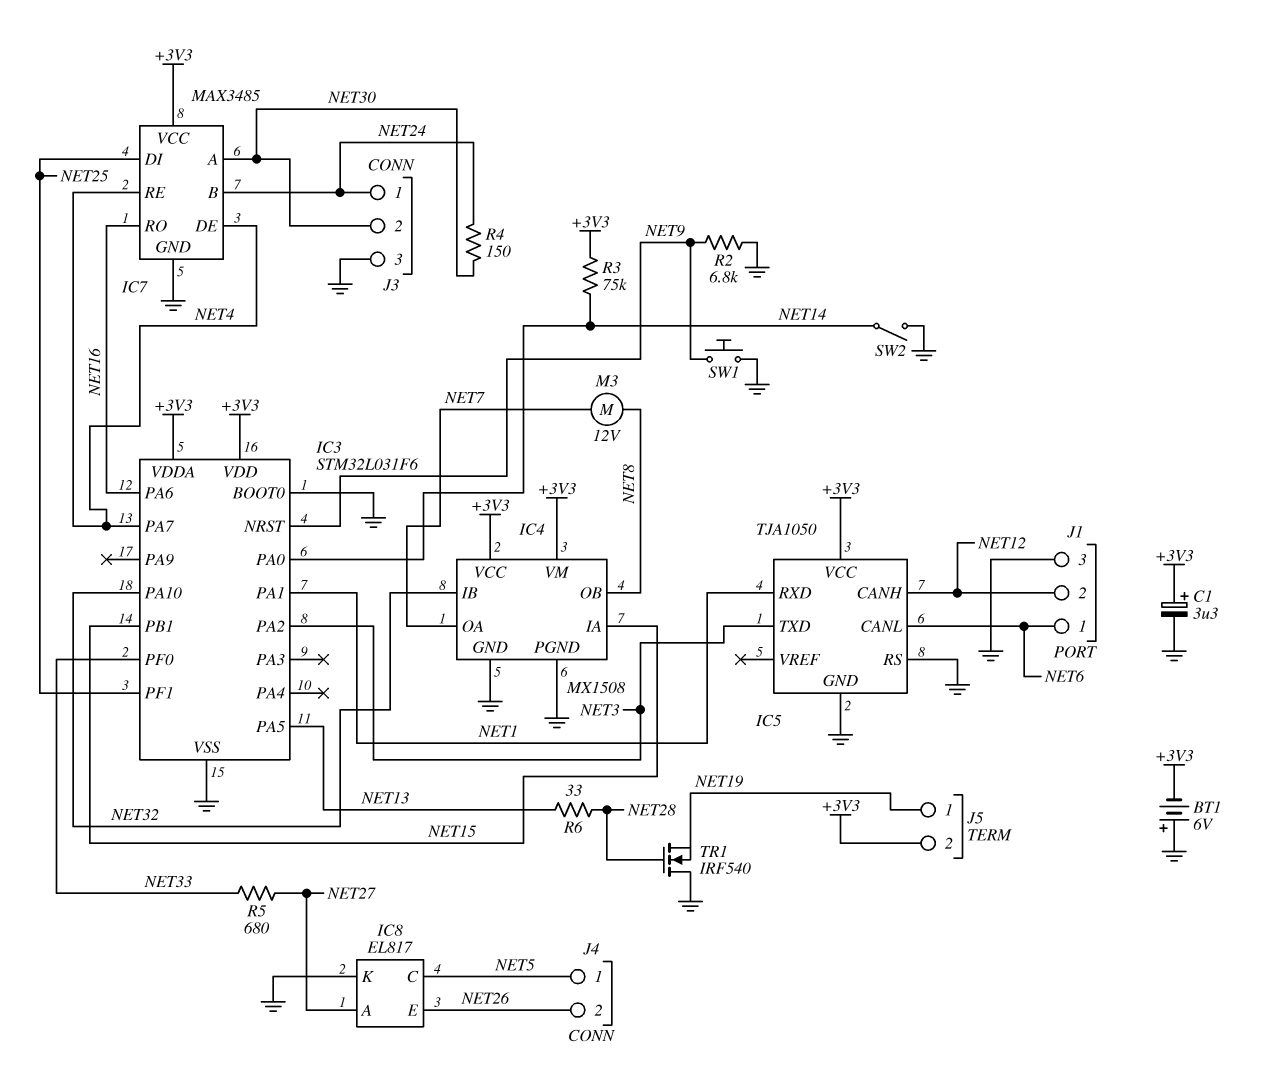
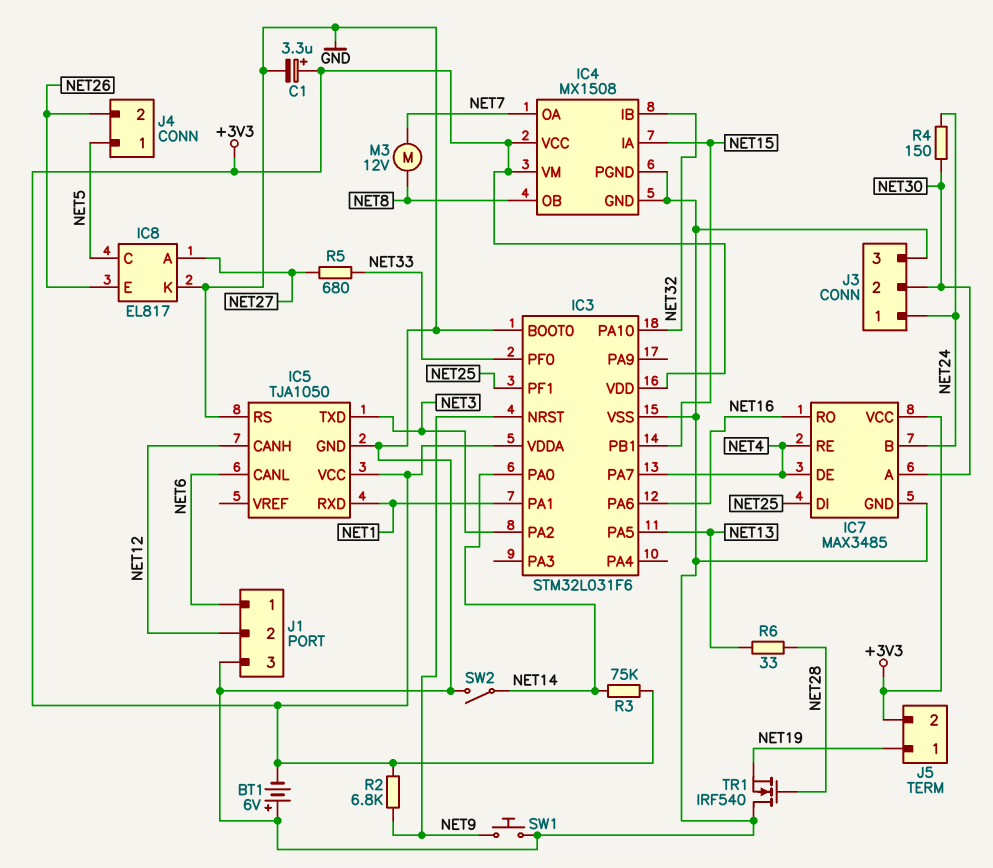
R2: 6.8k (GND, NET9) -> 6.8k (+3V3, NET9)

